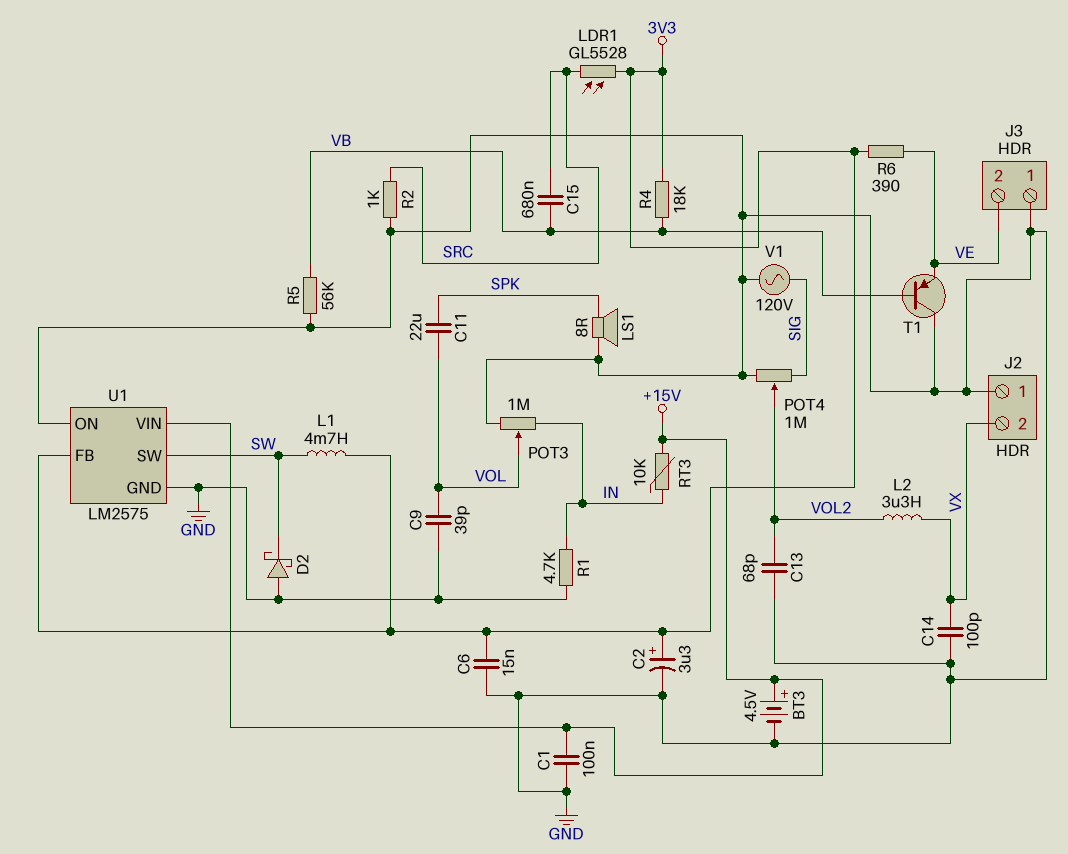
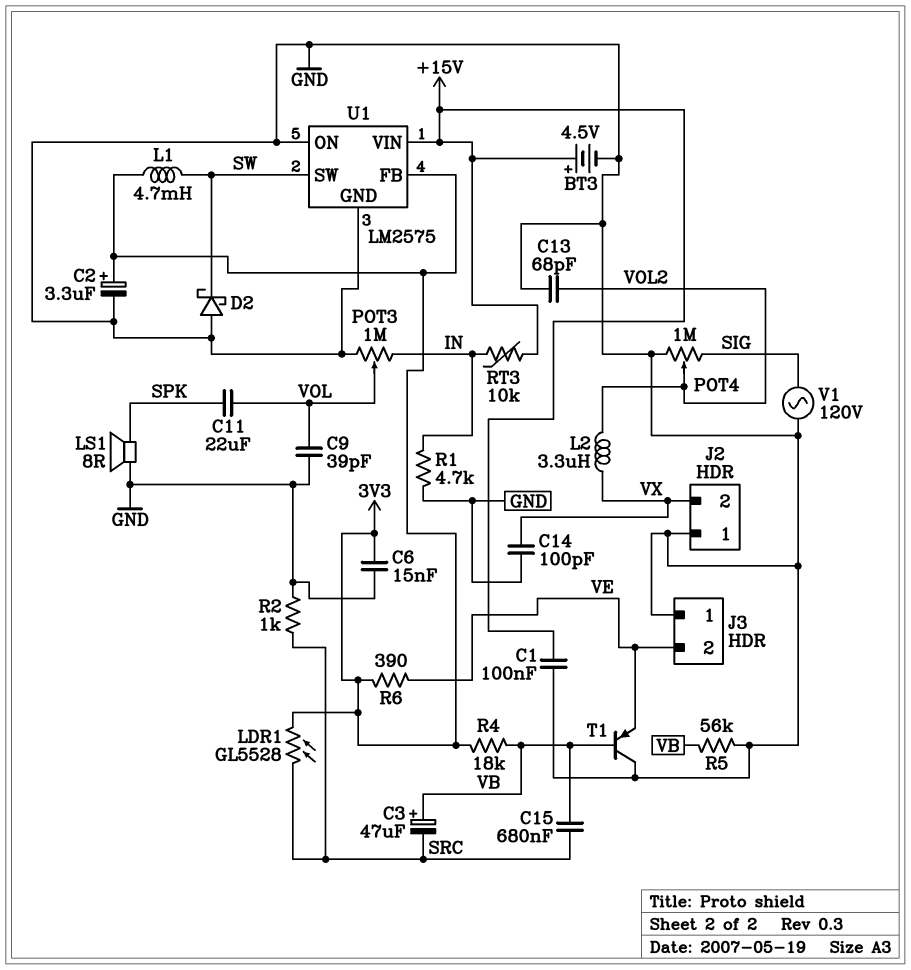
C3: none -> 47uF (plus VB, minus SRC)

